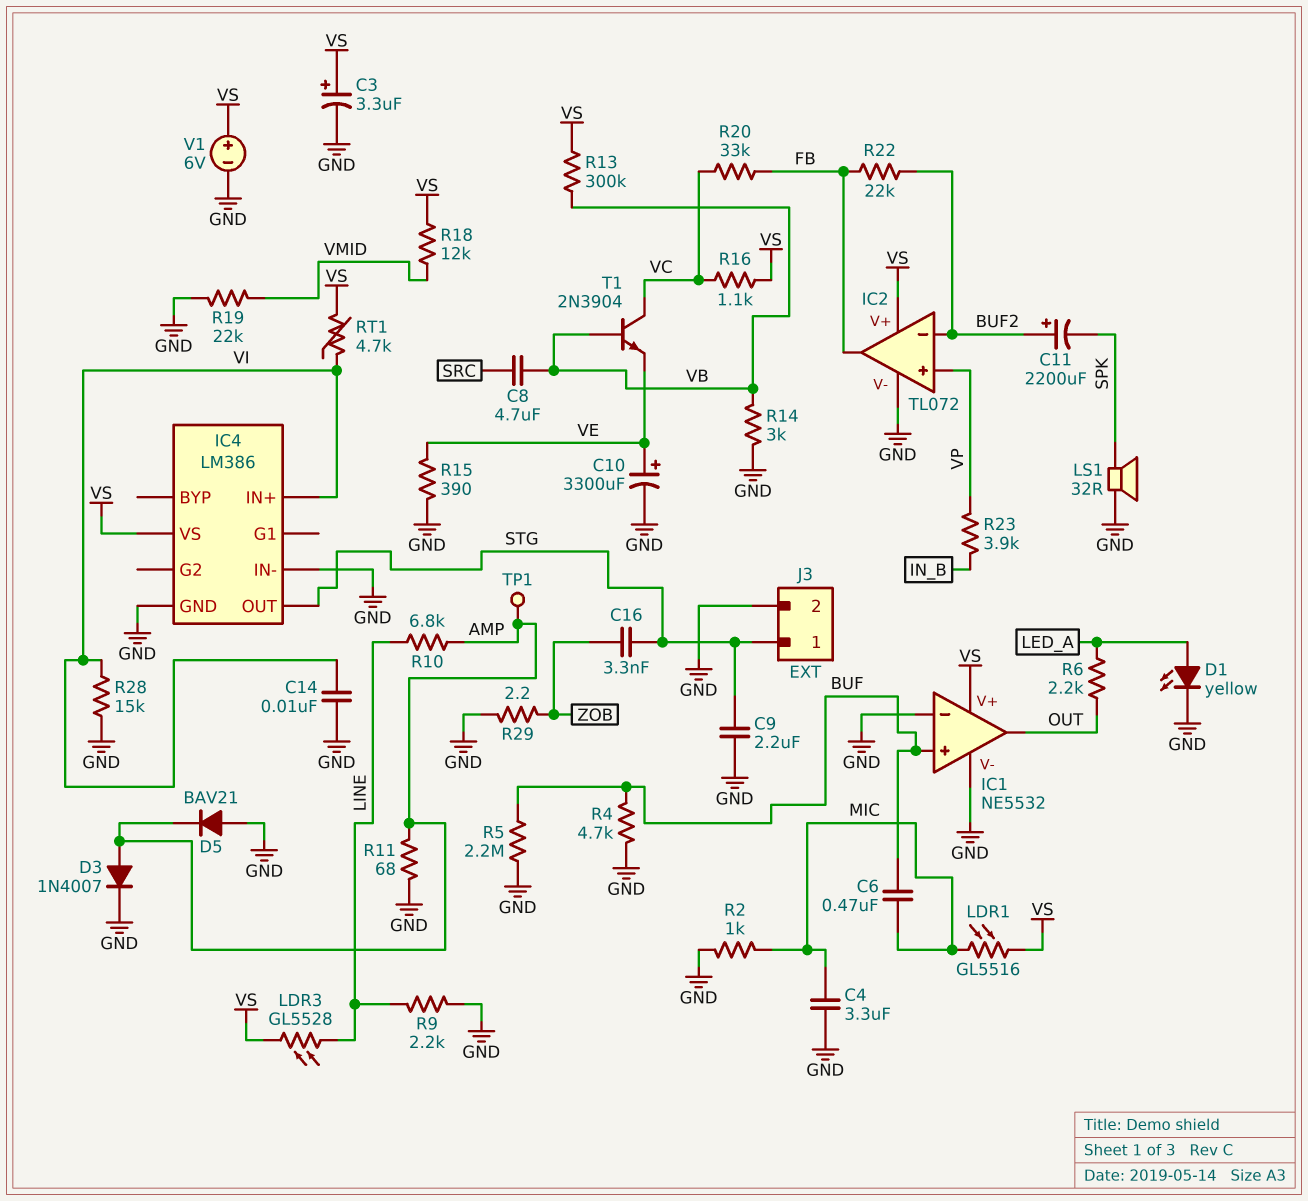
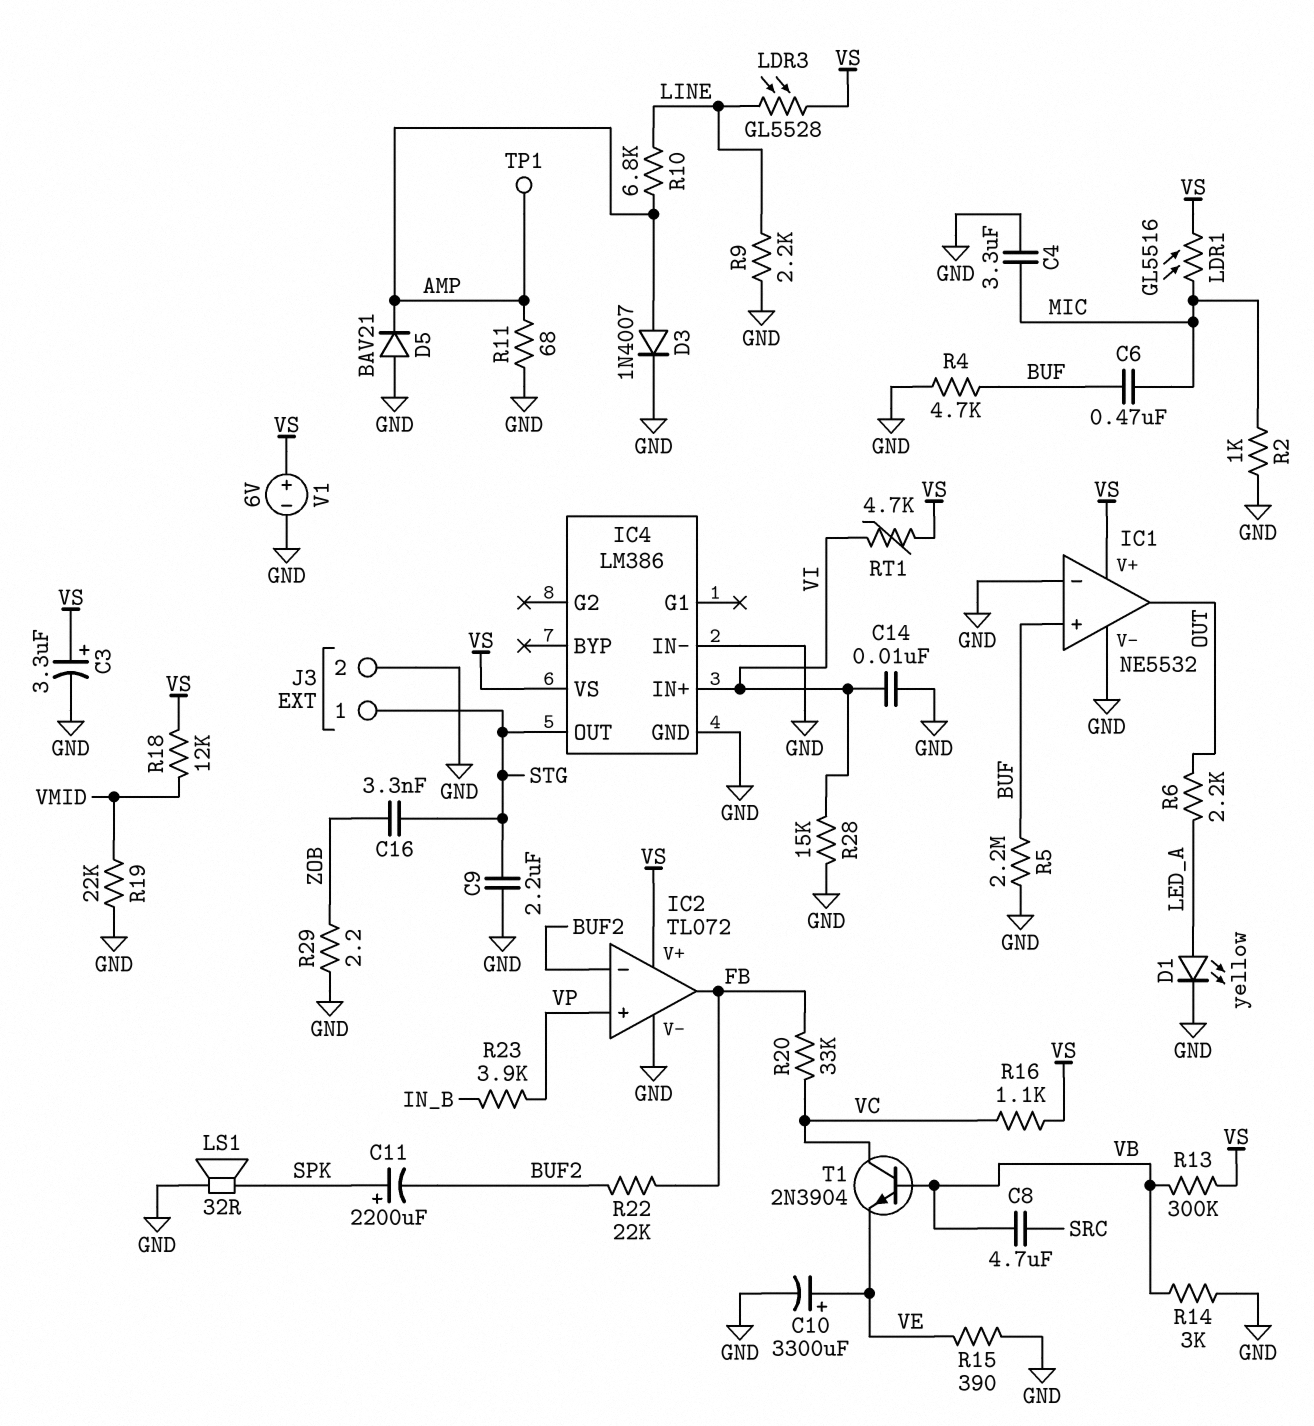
C11: 2200uF (plus BUF2, minus SPK) -> 2200uF (plus SPK, minus BUF2)

